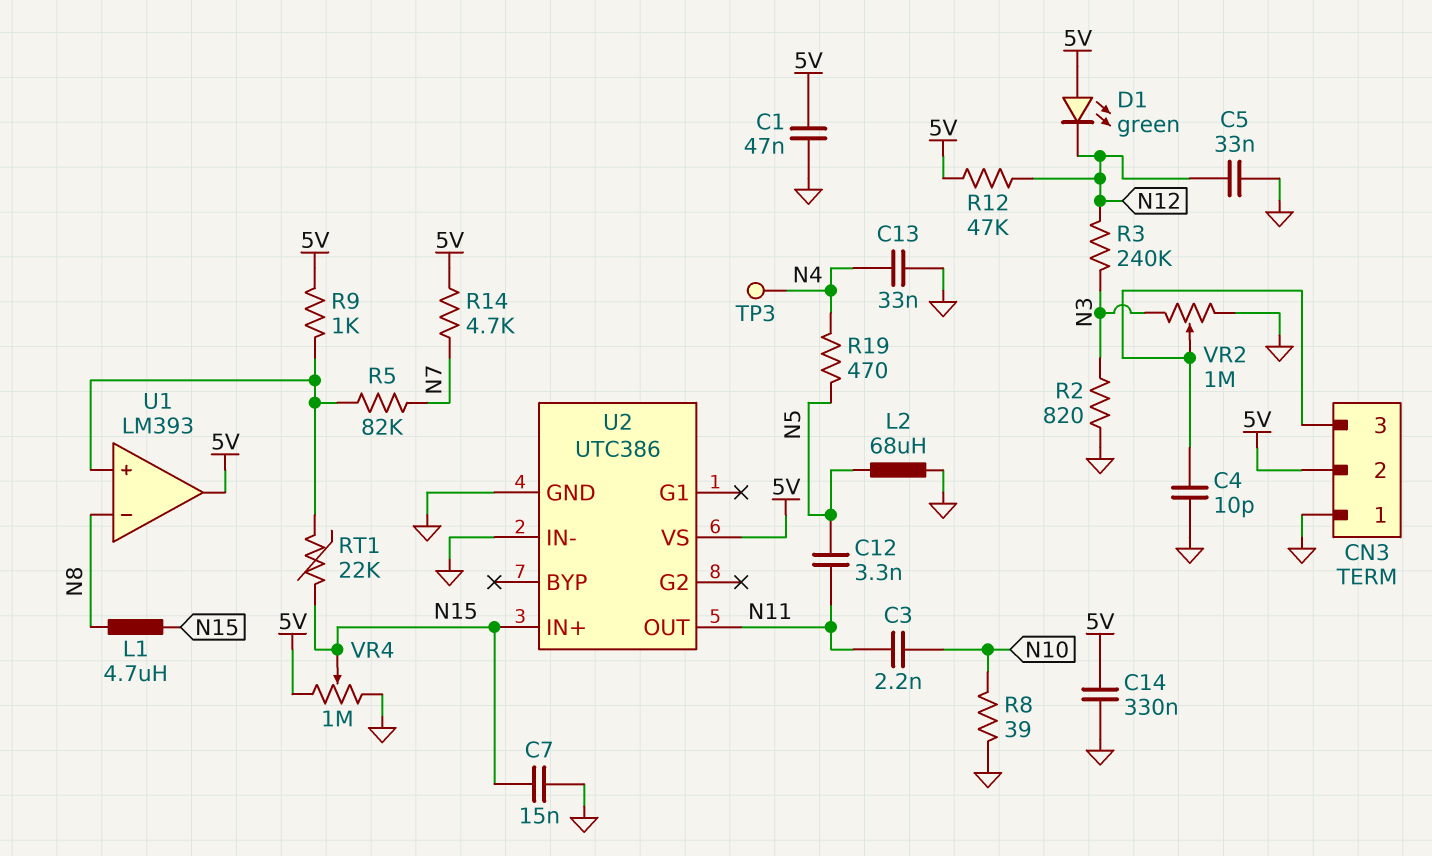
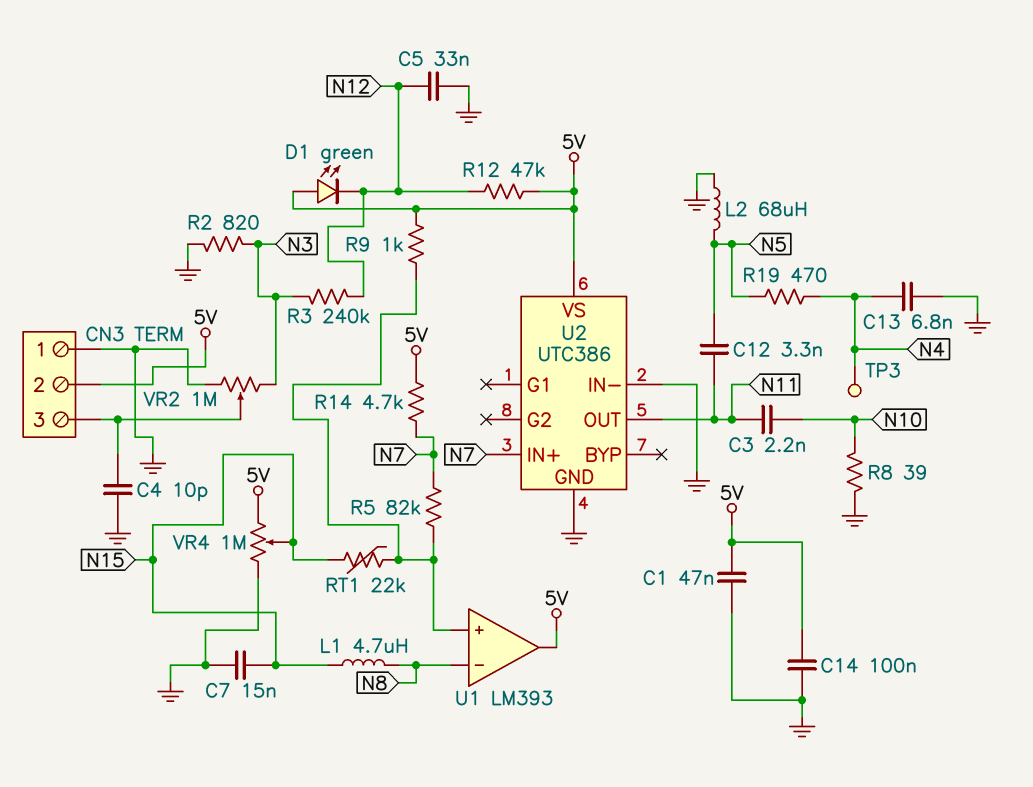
C13: 33nF (GND, N4) -> 6.8nF (GND, N4)
C14: 330nF (5V, GND) -> 100nF (5V, GND)
U2 pin IN+: N15 -> N7

